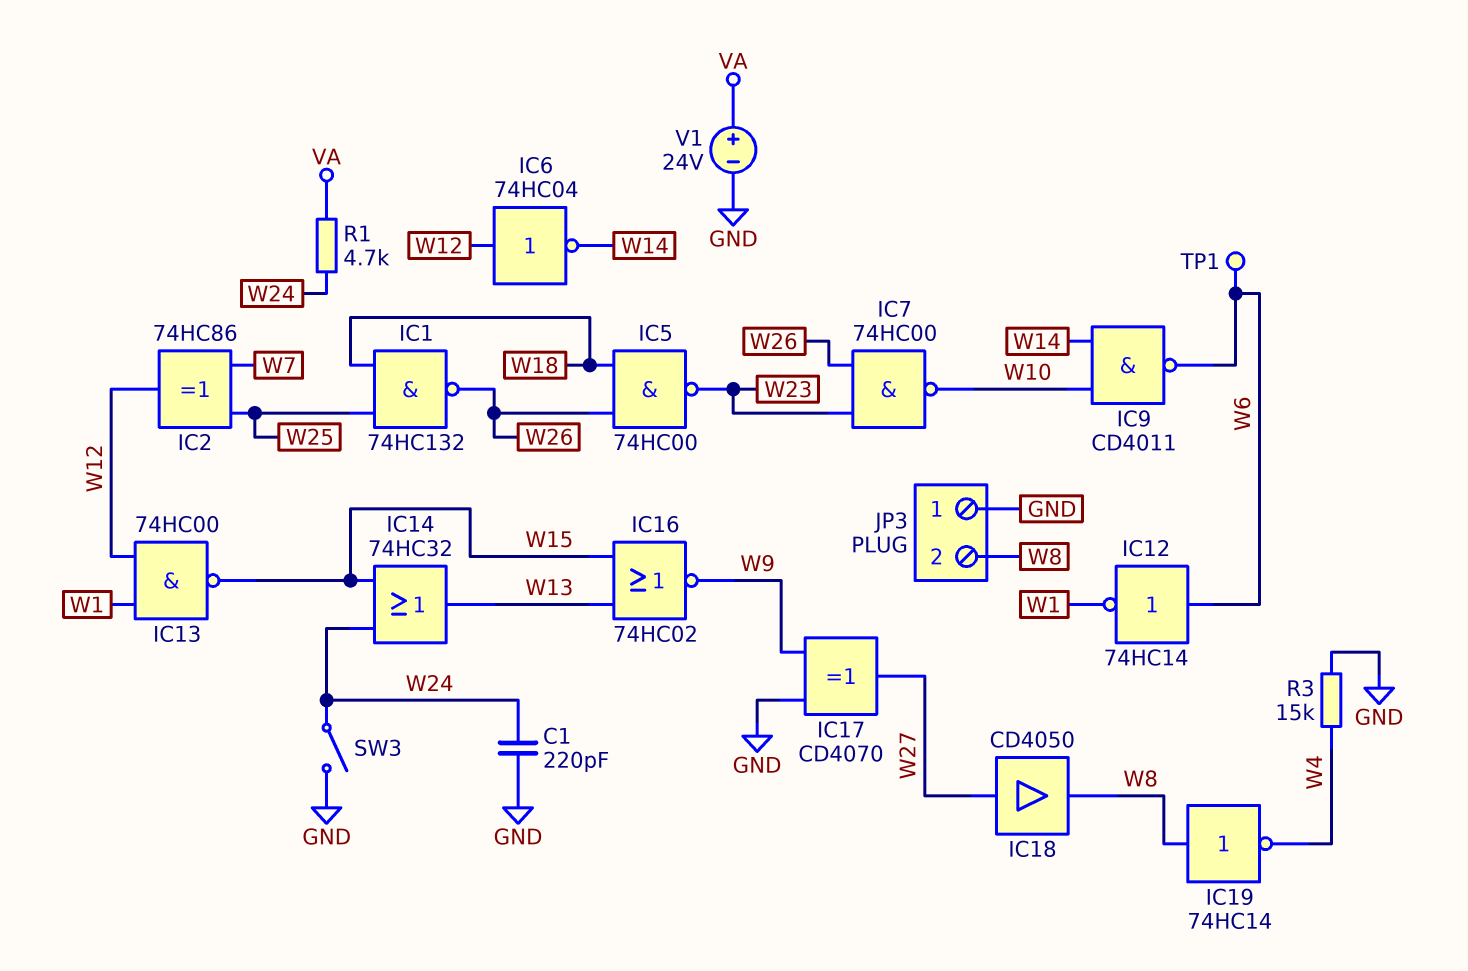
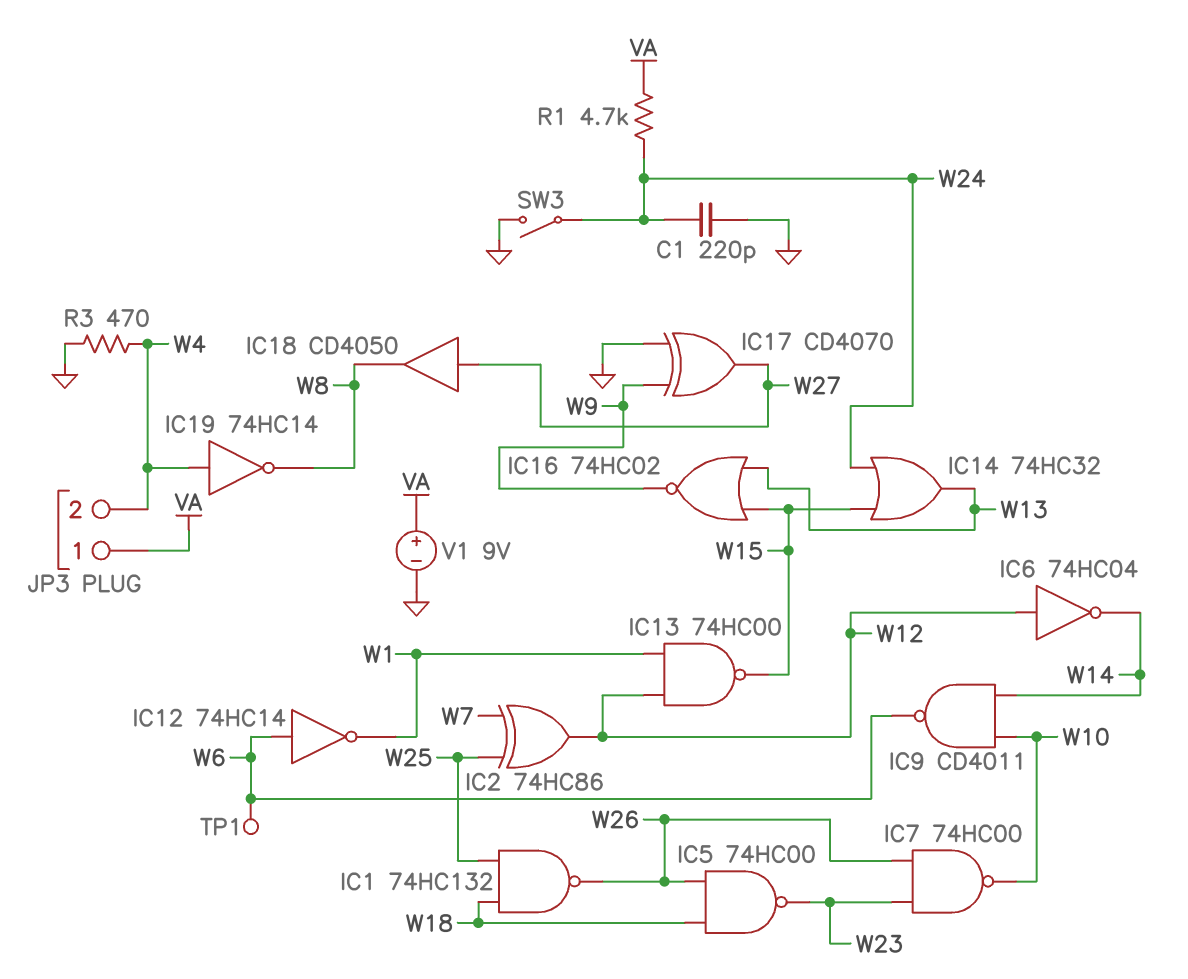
IC19: NOT 74HC14 (in W8, out W4) -> NOT 74HC14 (in W4, out W8)
JP3 pin 1: GND -> VA
JP3 pin 2: W8 -> W4
R3: 15k (GND, W4) -> 470 (GND, W4)
V1: 24V (plus VA, minus GND) -> 9V (plus VA, minus GND)

